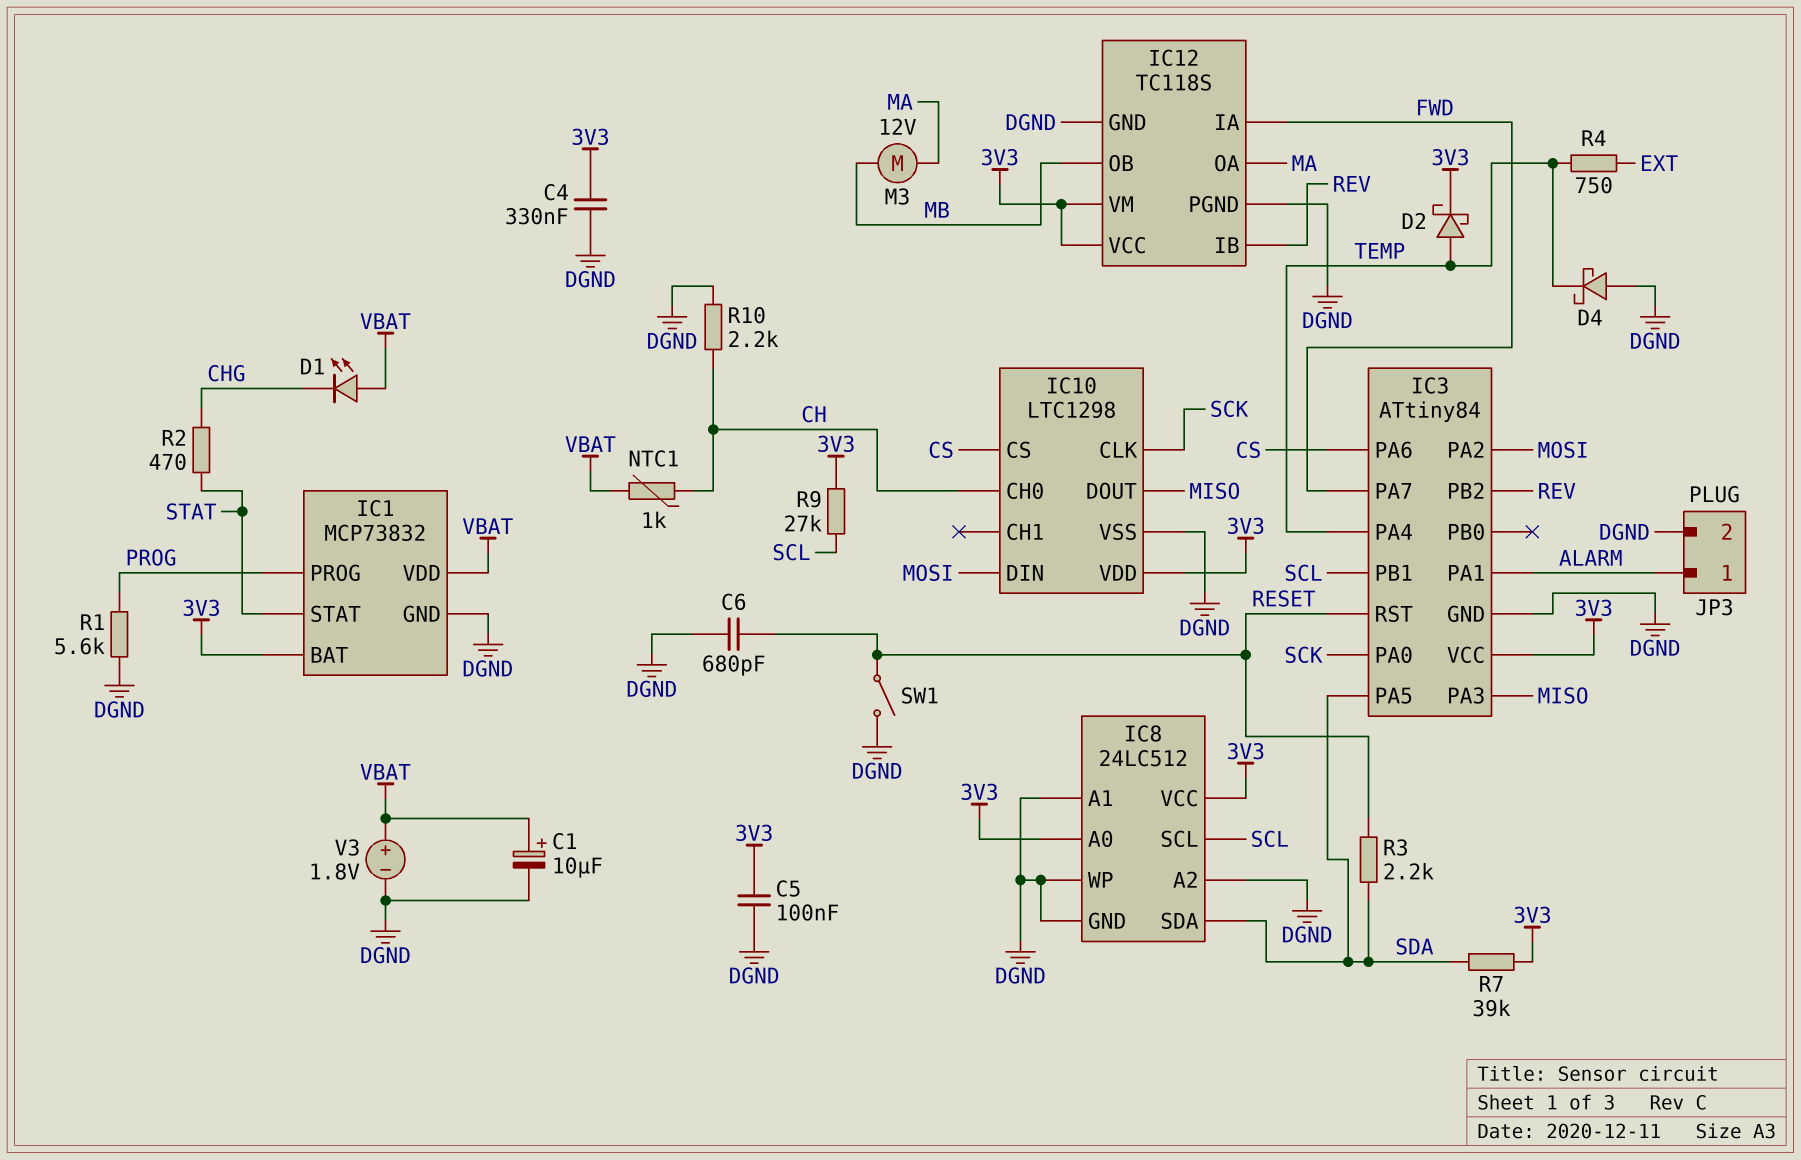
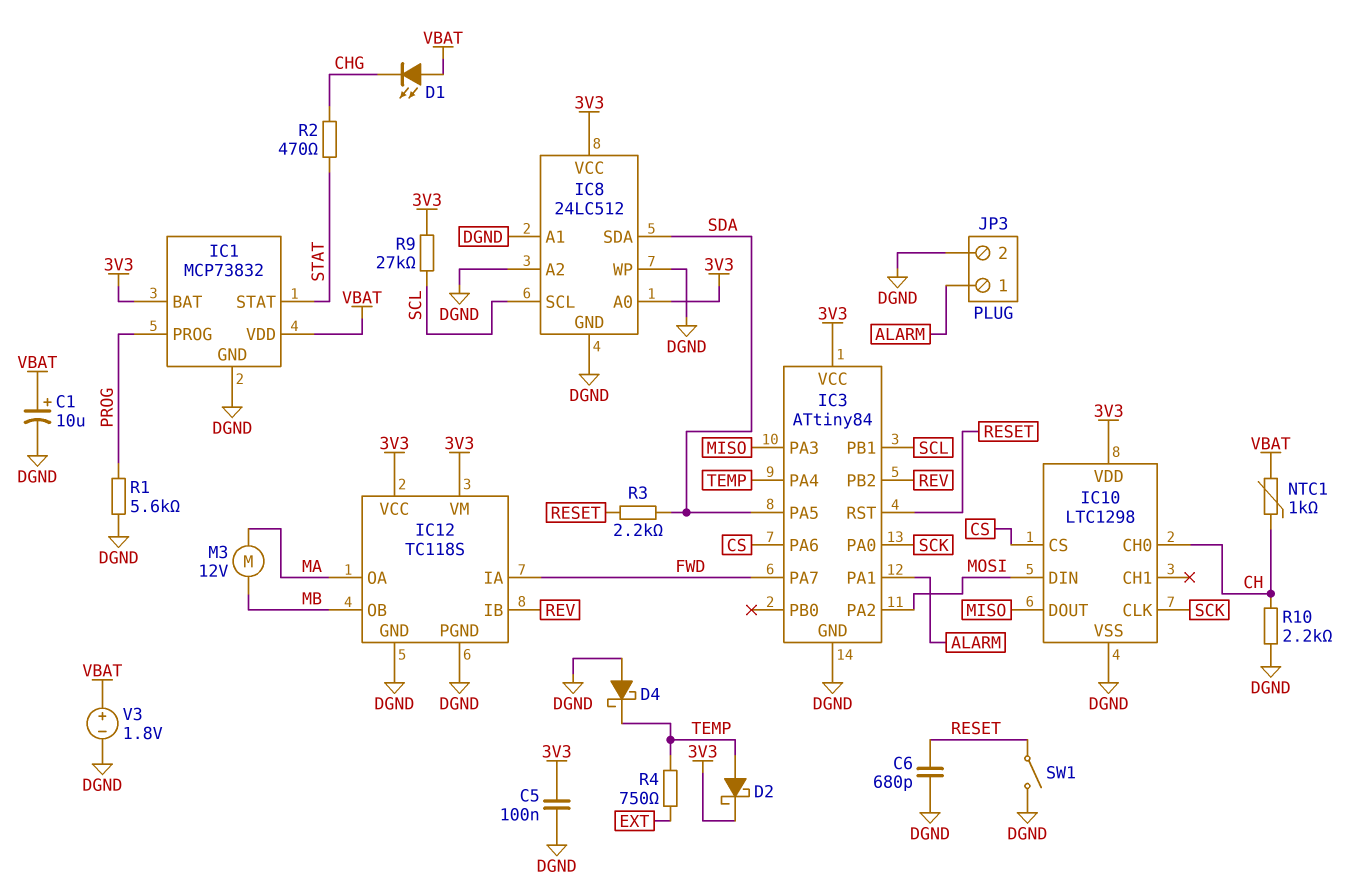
C4: 330nF (3V3, DGND) -> none
R7: 39k (3V3, SDA) -> none

